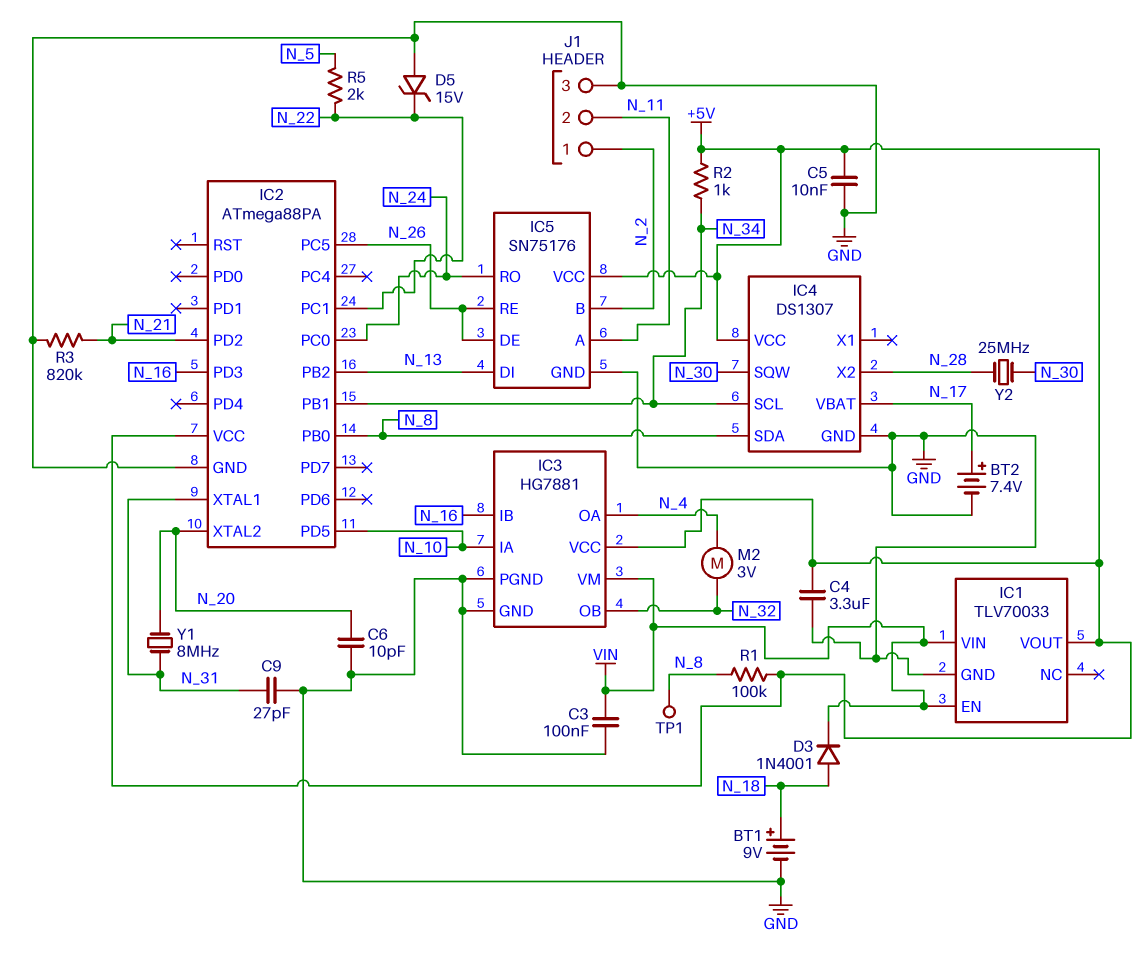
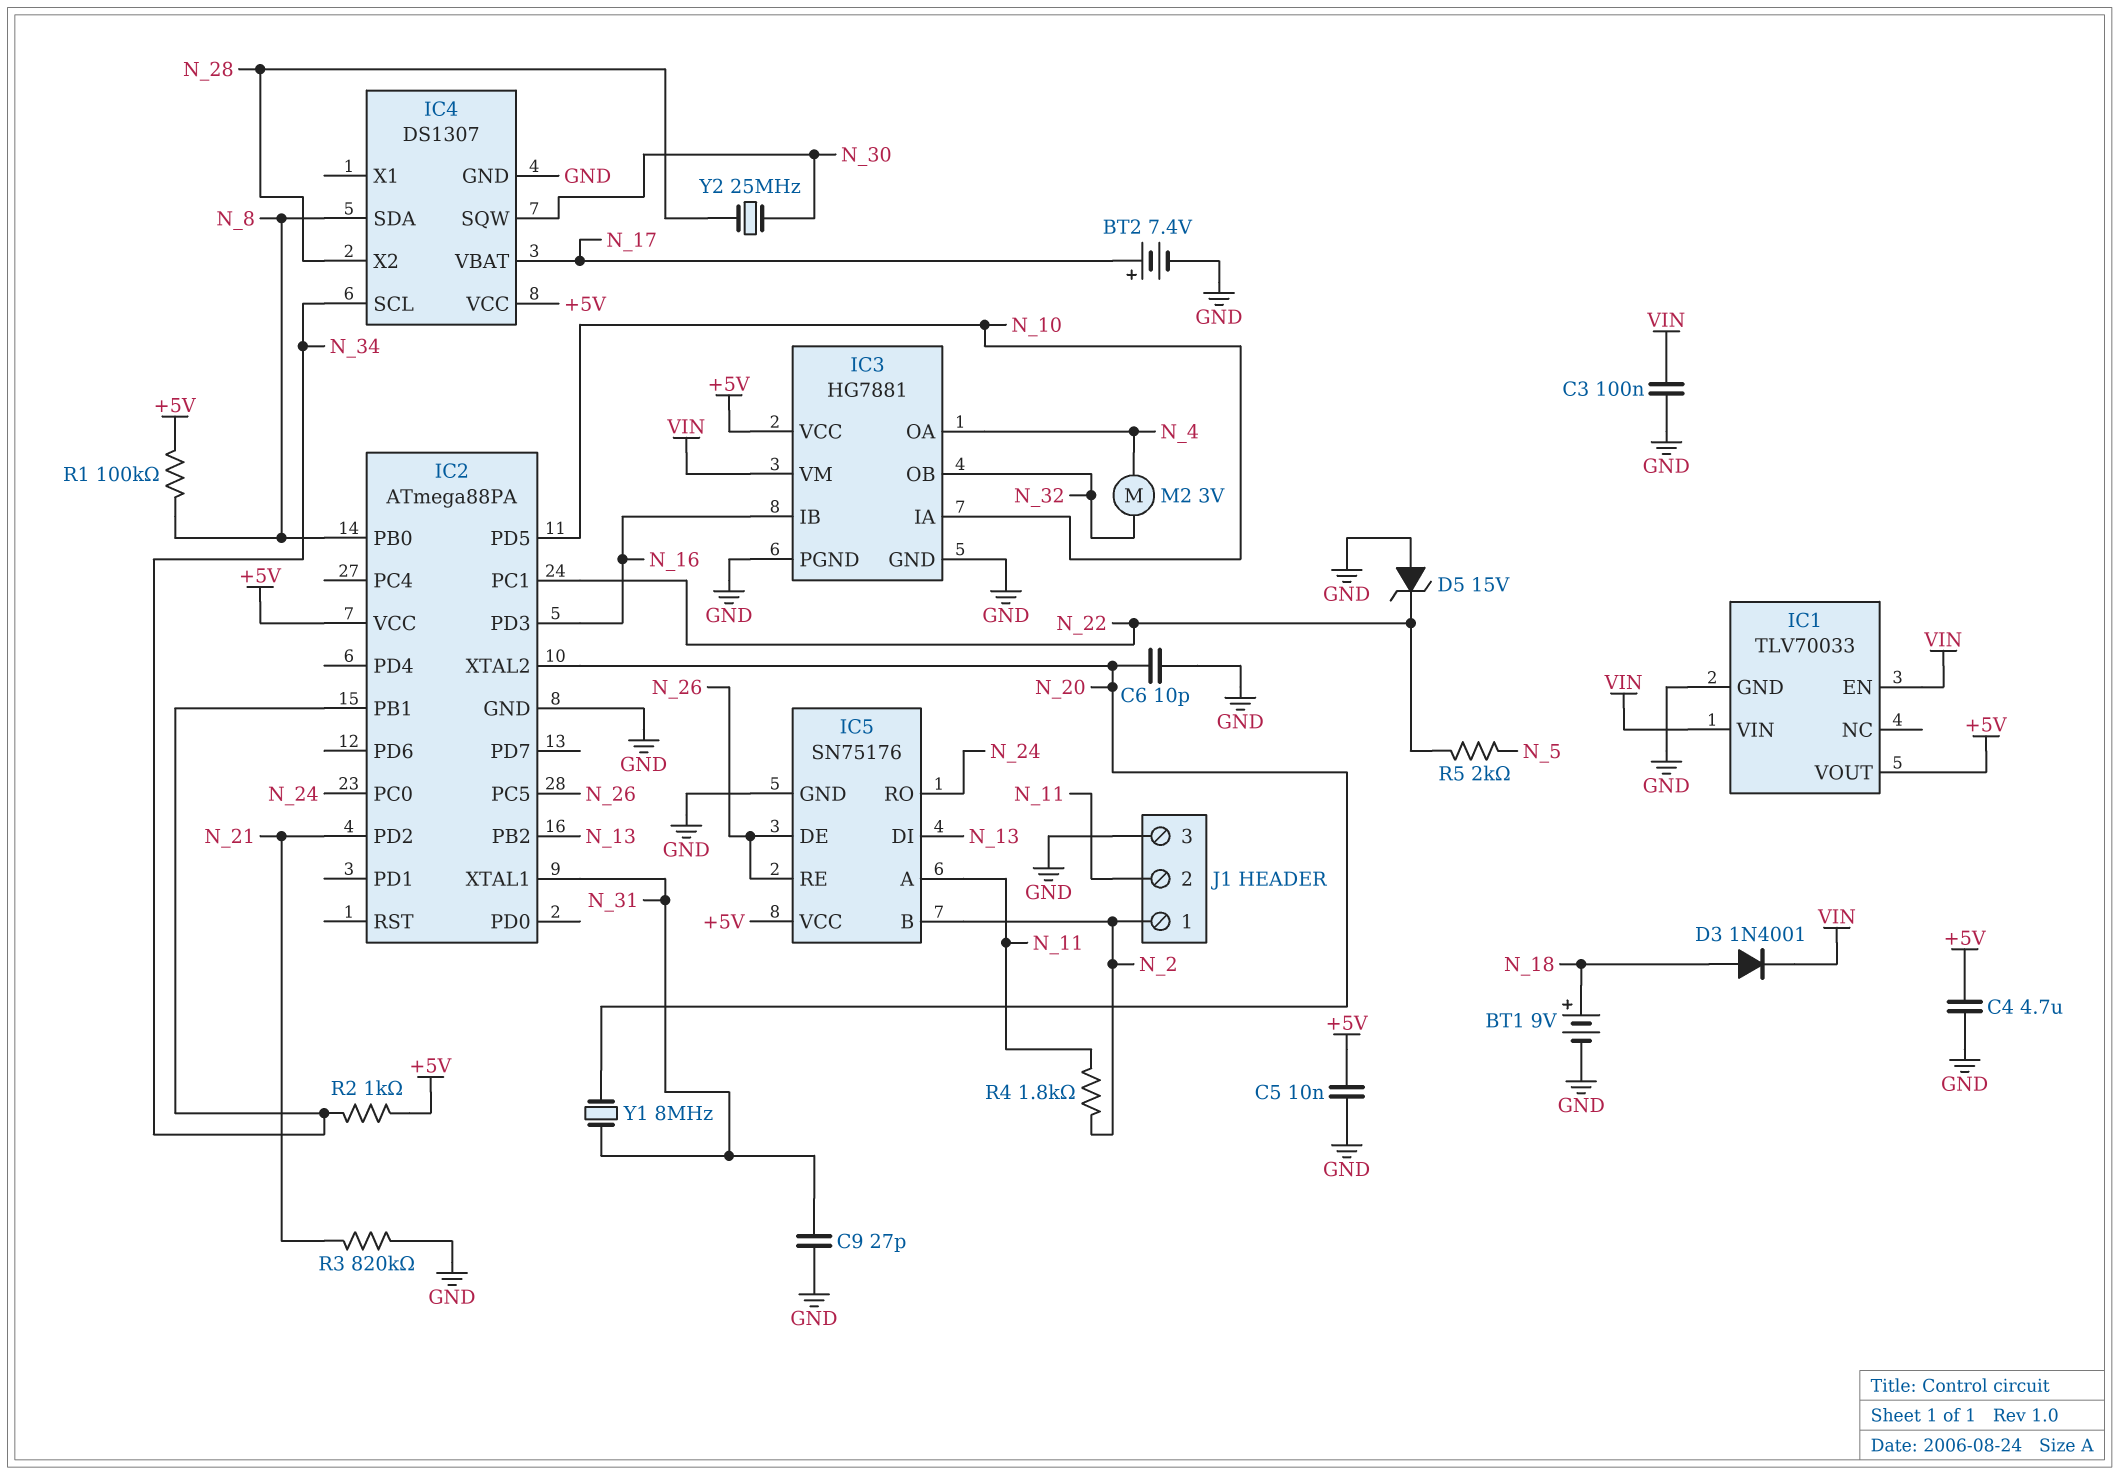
C4: 3.3uF (+5V, GND) -> 4.7uF (+5V, GND)
R4: none -> 1.8k (N_2, N_11)
TP1: test point (N_8) -> none

